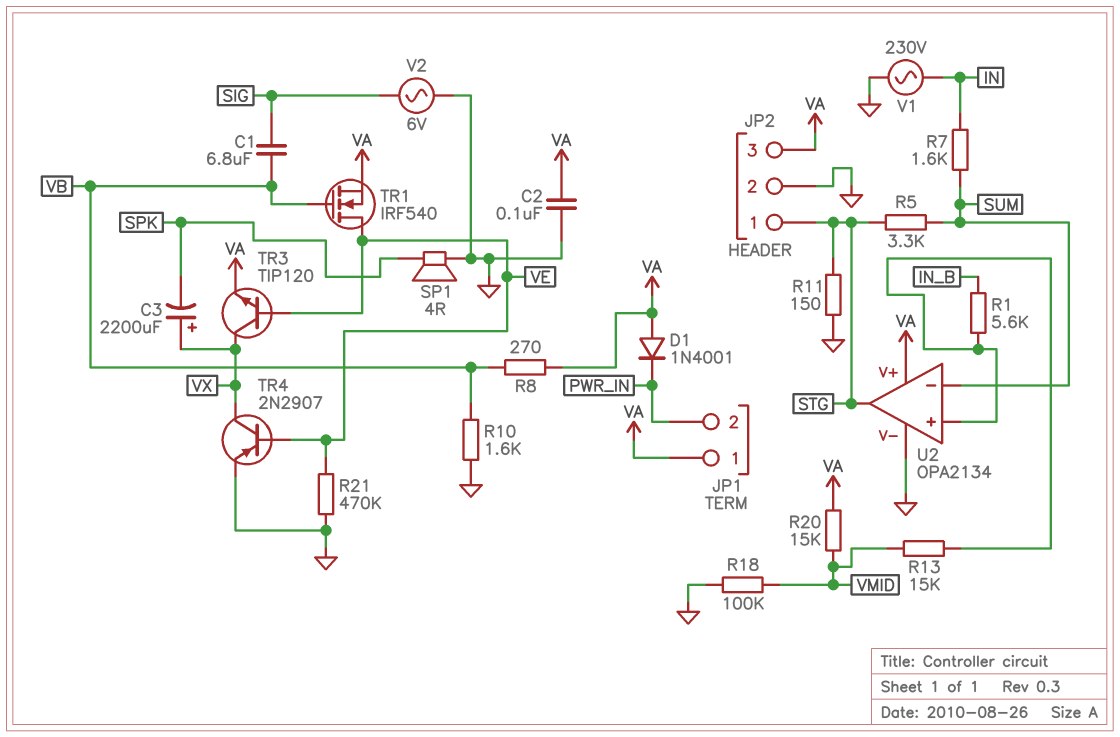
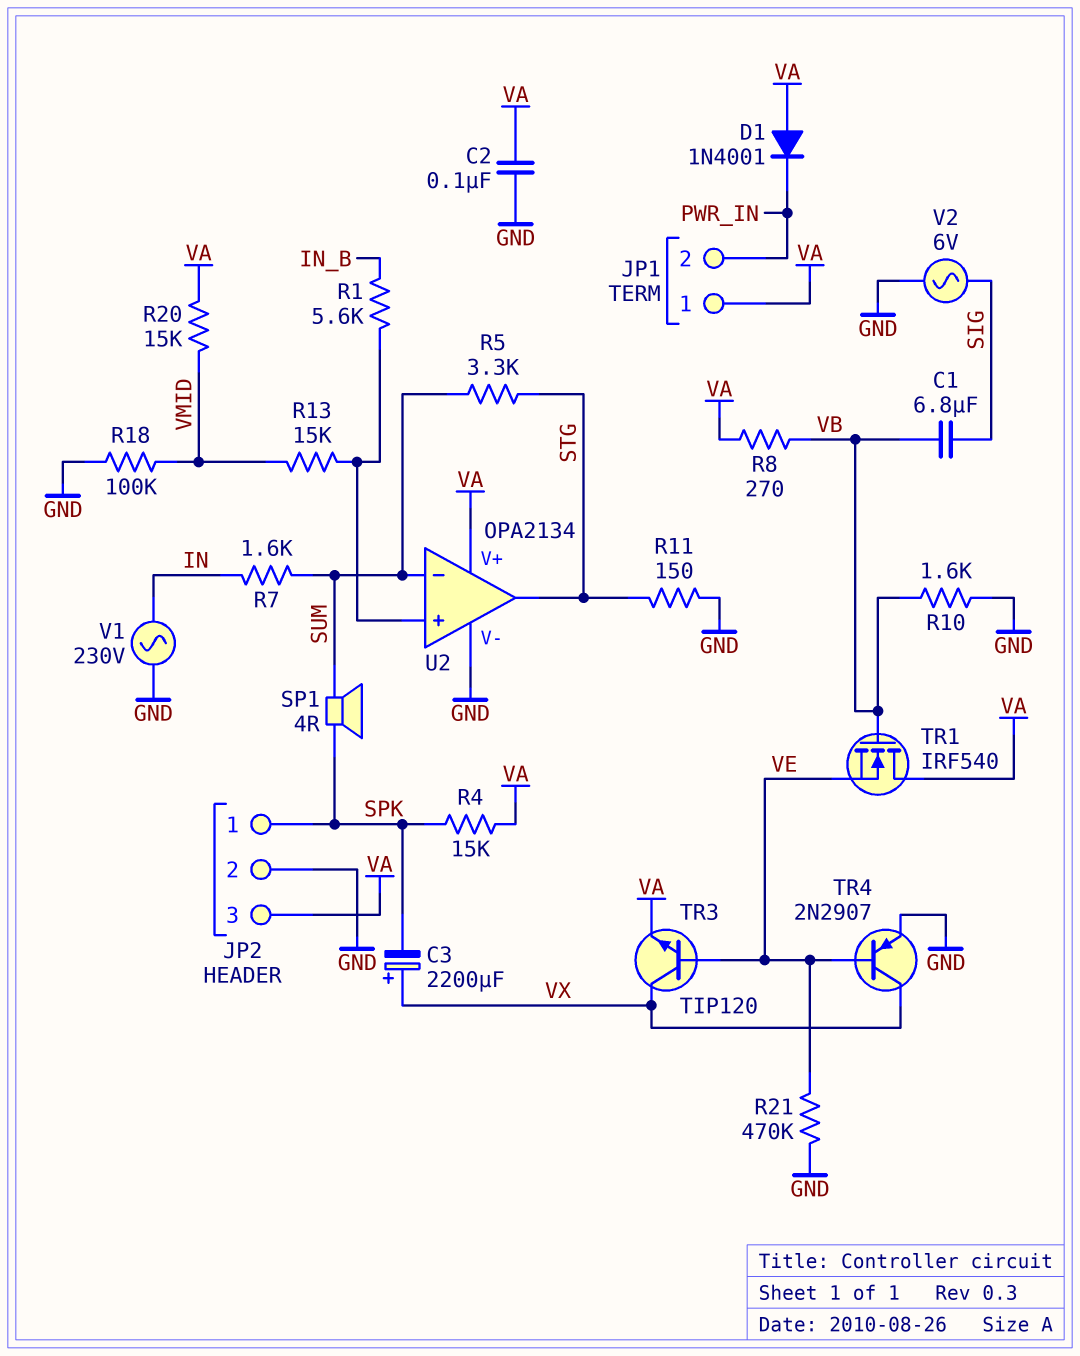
JP2 pin 1: STG -> SPK
R4: none -> 15k (SPK, VA)
SP1: speaker 4R (GND, SPK) -> speaker 4R (SPK, SUM)
TR1: NMOS IRF540 (G VB, D VE, S VA) -> NMOS IRF540 (G VB, D VA, S VE)

